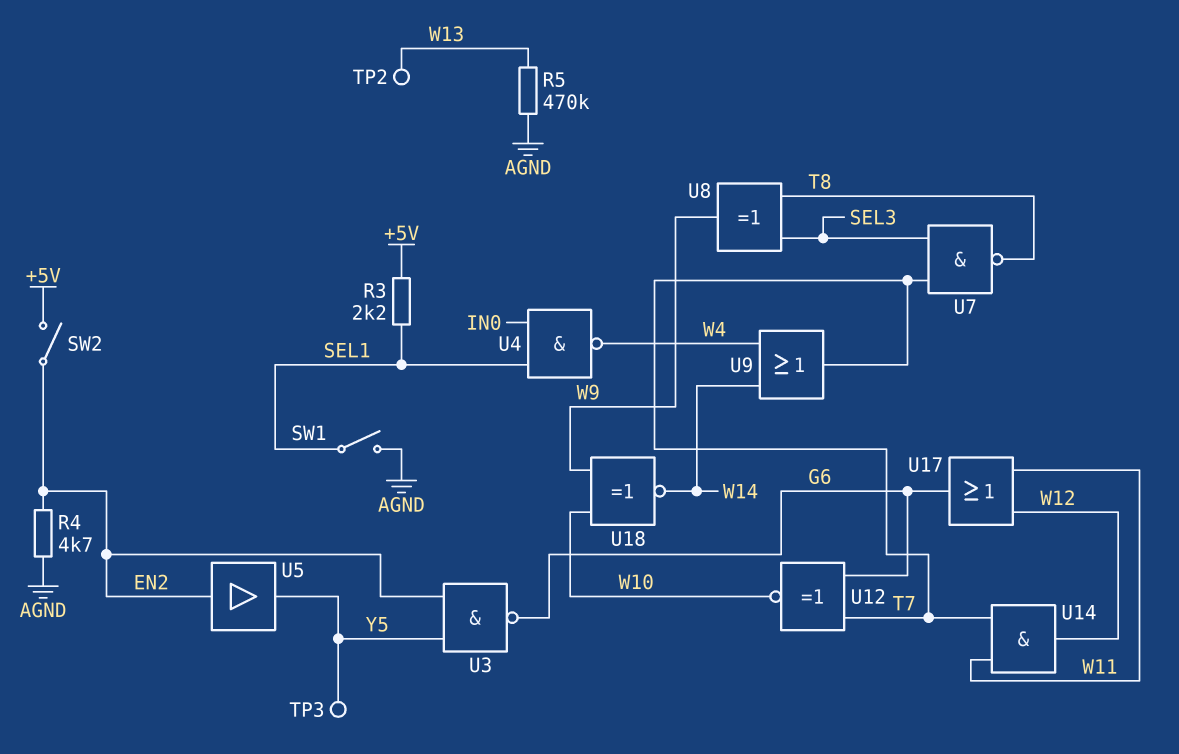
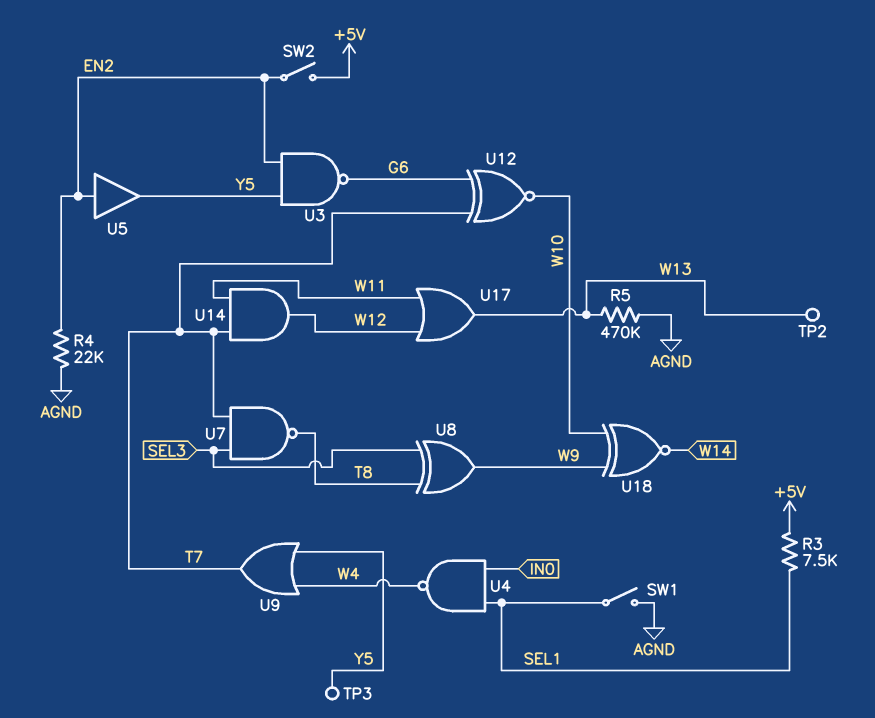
R3: 2.2k (+5V, SEL1) -> 7.5k (+5V, SEL1)
R4: 4.7k (AGND, EN2) -> 22k (AGND, EN2)
U9: OR (in W4, in W14, out T7) -> OR (in W4, in Y5, out T7)
U17: OR (in W11, in W12, out G6) -> OR (in W11, in W12, out W13)

